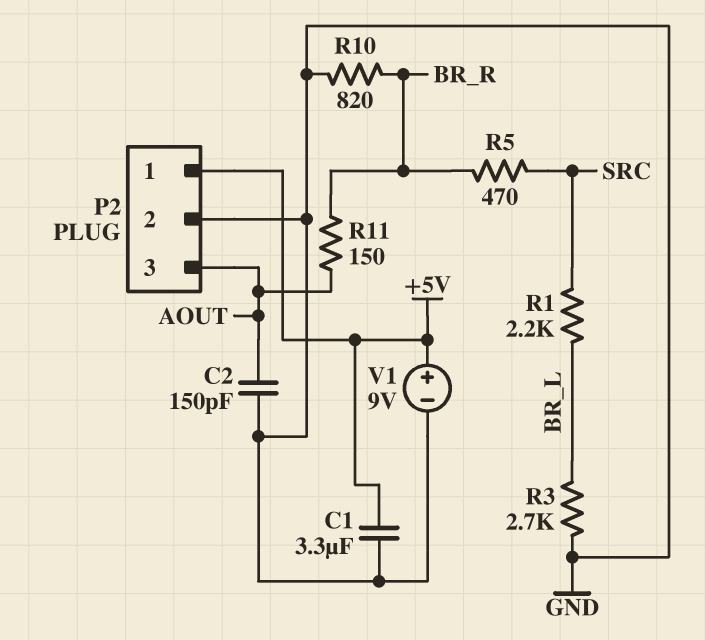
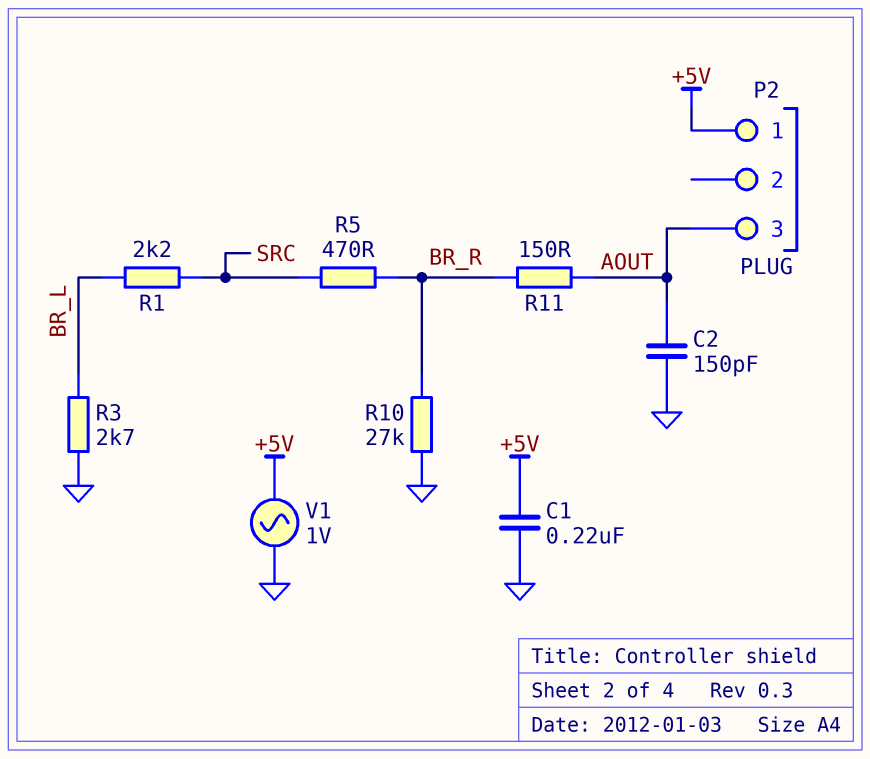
C1: 3.3uF (+5V, GND) -> 220nF (+5V, GND)
P2 pin 2: GND -> none
R10: 820 (BR_R, GND) -> 27k (BR_R, GND)
V1: 9V (plus +5V, minus GND) -> AC 1V (+5V, GND)

